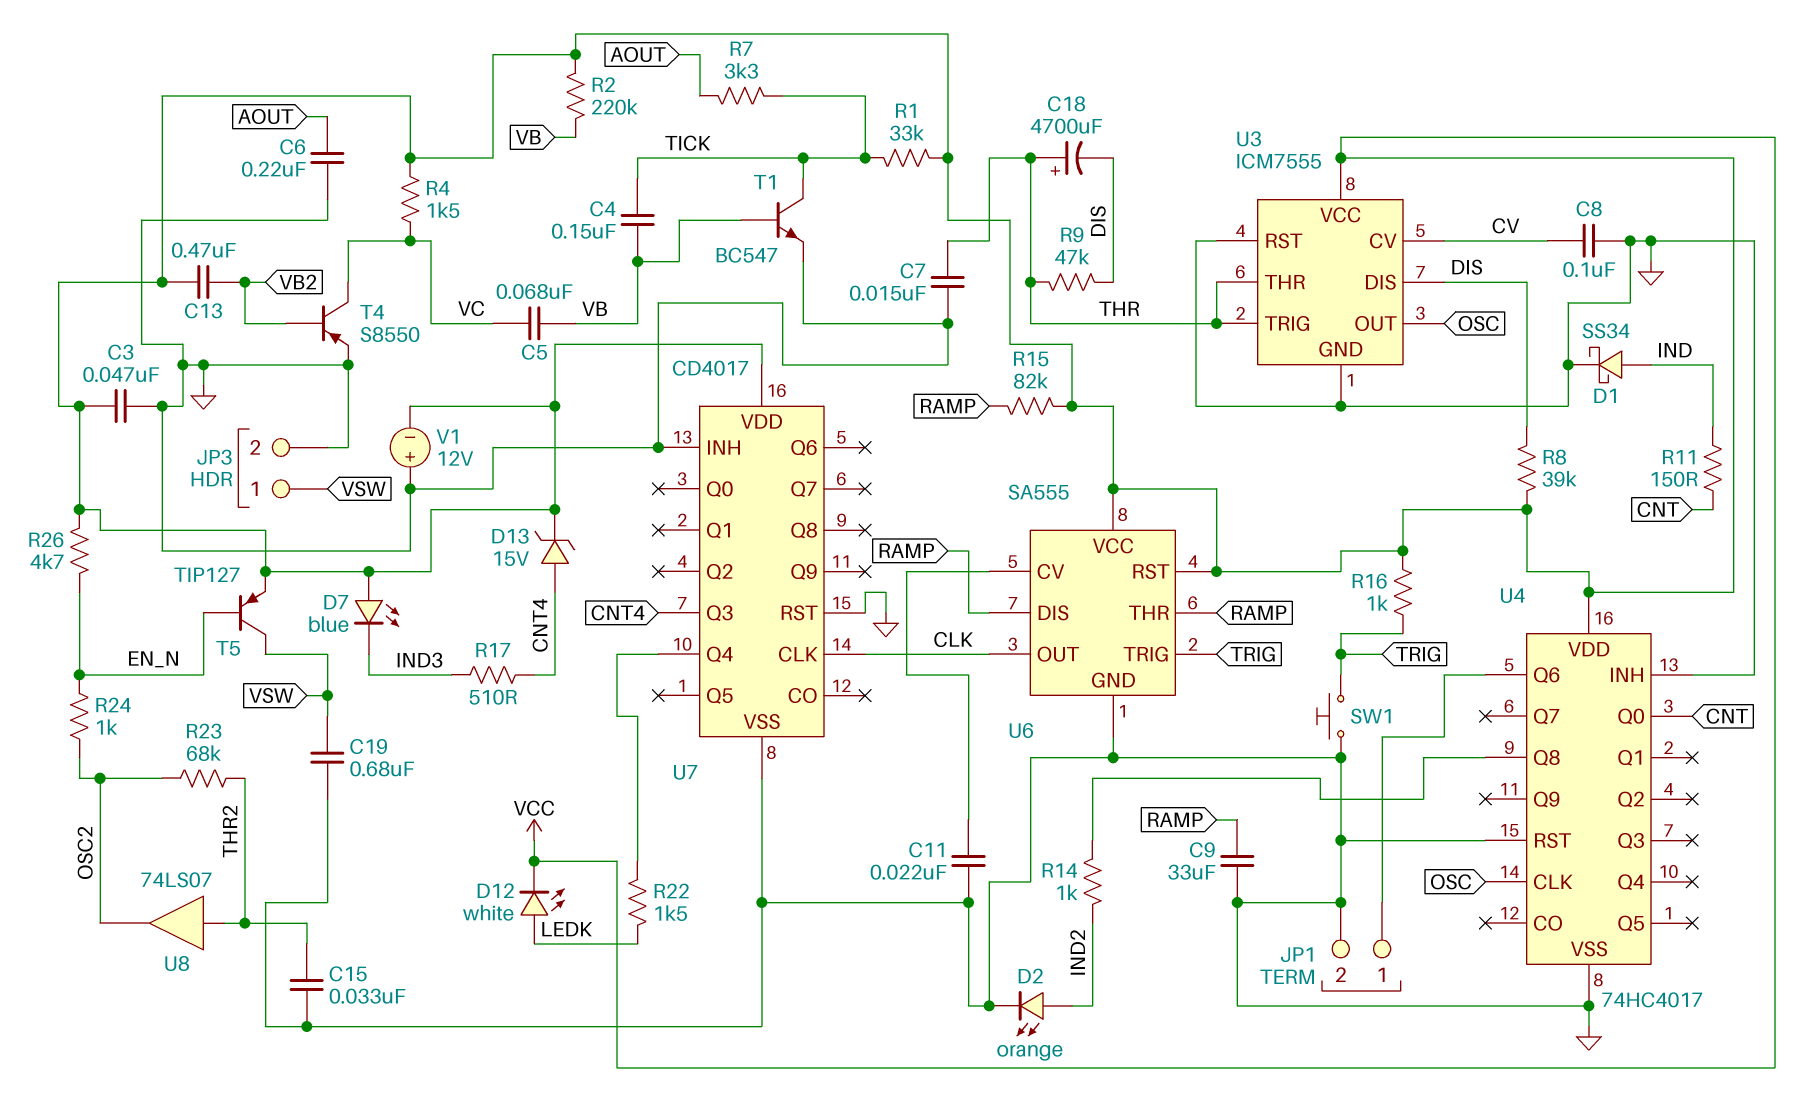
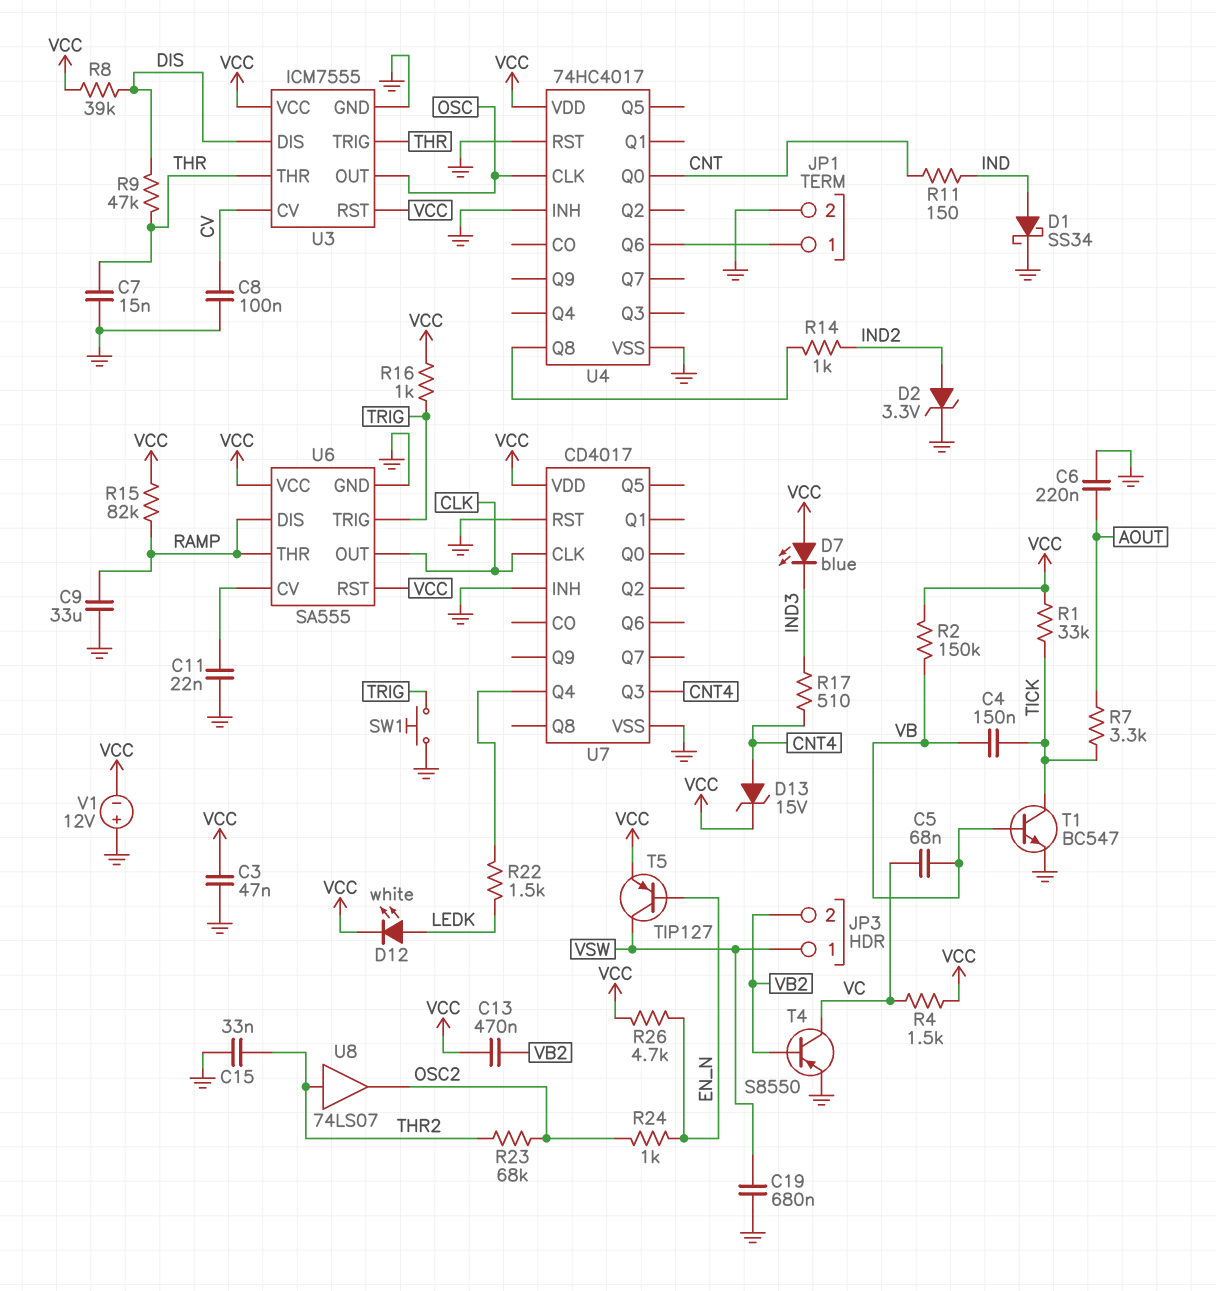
C18: 4700uF (plus THR, minus DIS) -> none
D2: LED orange (A IND2, K GND) -> zener 3.3V (A IND2, K GND)
JP3 pin 2: GND -> VB2
R2: 220k (VB, VCC) -> 150k (VB, VCC)
U3 pin RST: GND -> VCC

